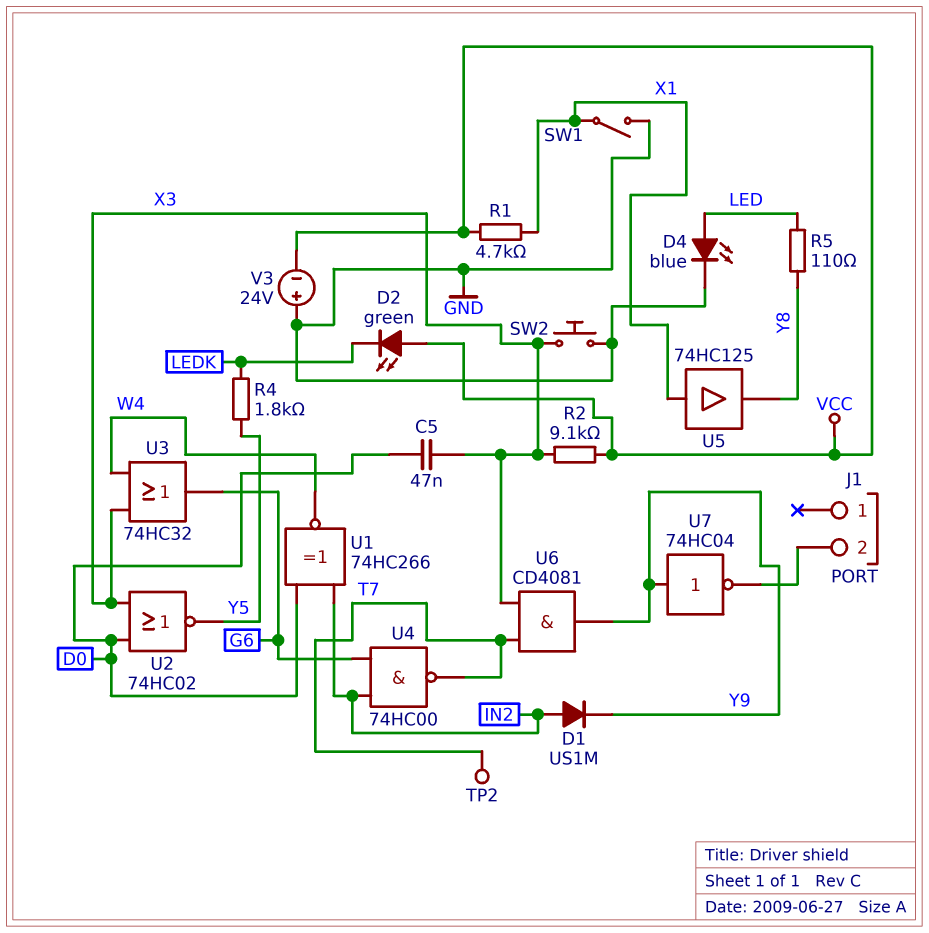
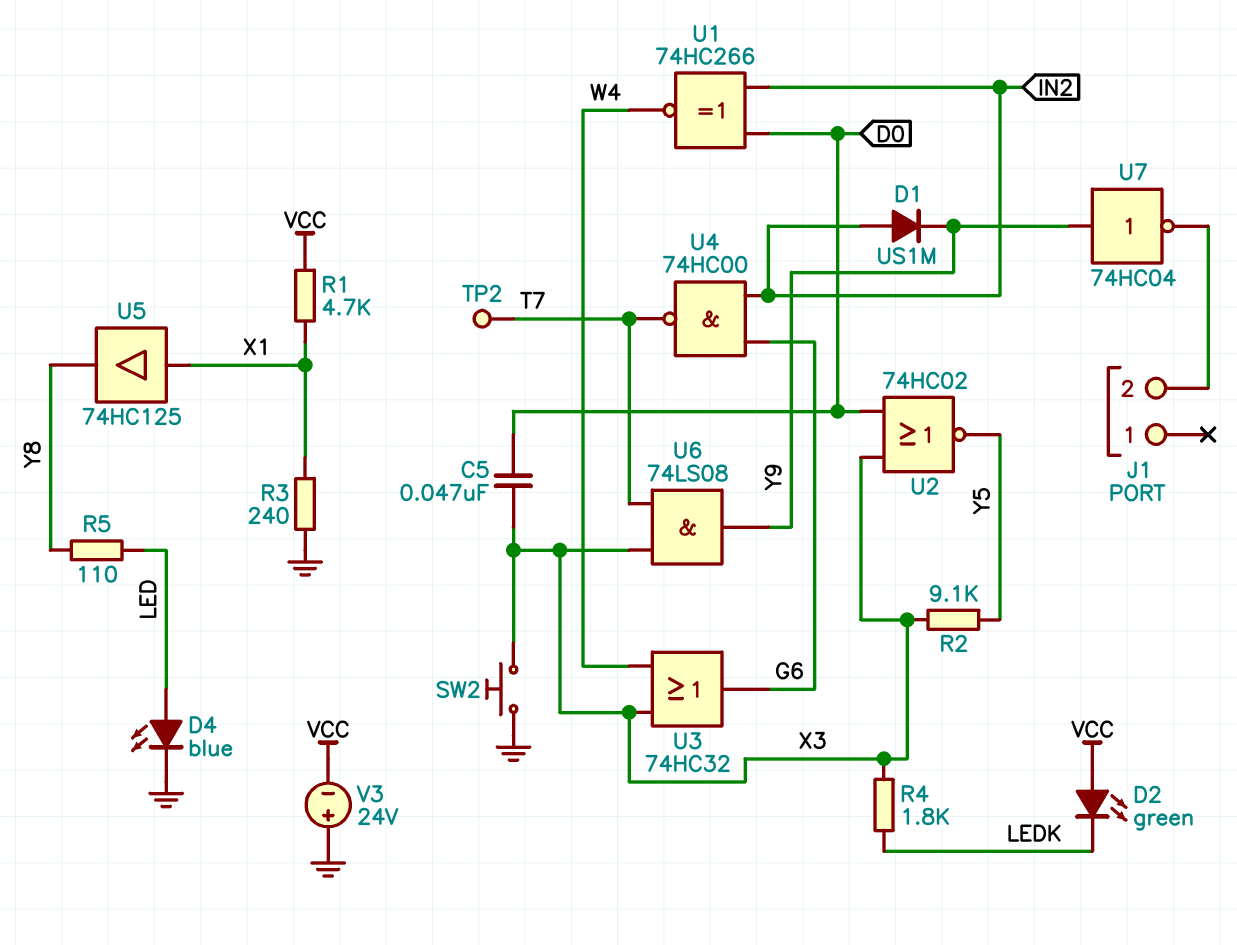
R2: 9.1k (VCC, X3) -> 9.1k (X3, Y5)
R3: none -> 240 (GND, X1)
R4: 1.8k (LEDK, Y5) -> 1.8k (LEDK, X3)
SW1: switch (GND, X1) -> none
U6: AND CD4081 (in T7, in X3, out Y9) -> AND 74LS08 (in T7, in X3, out Y9)

